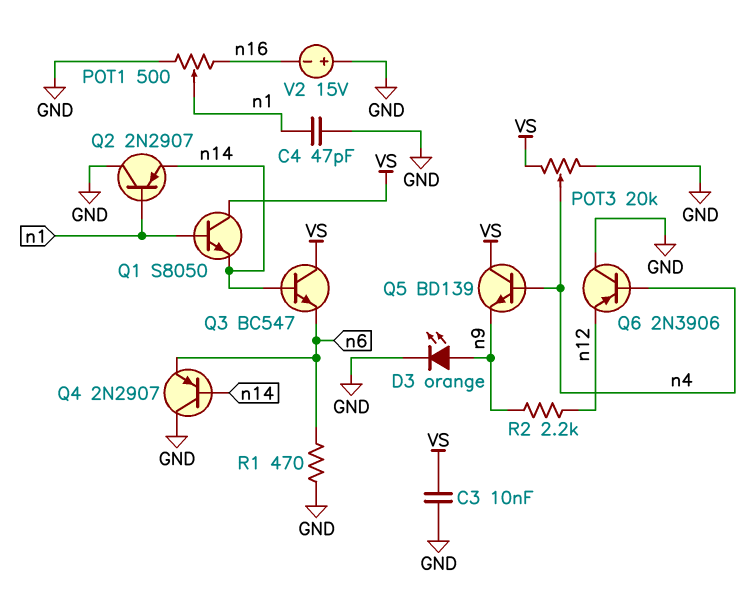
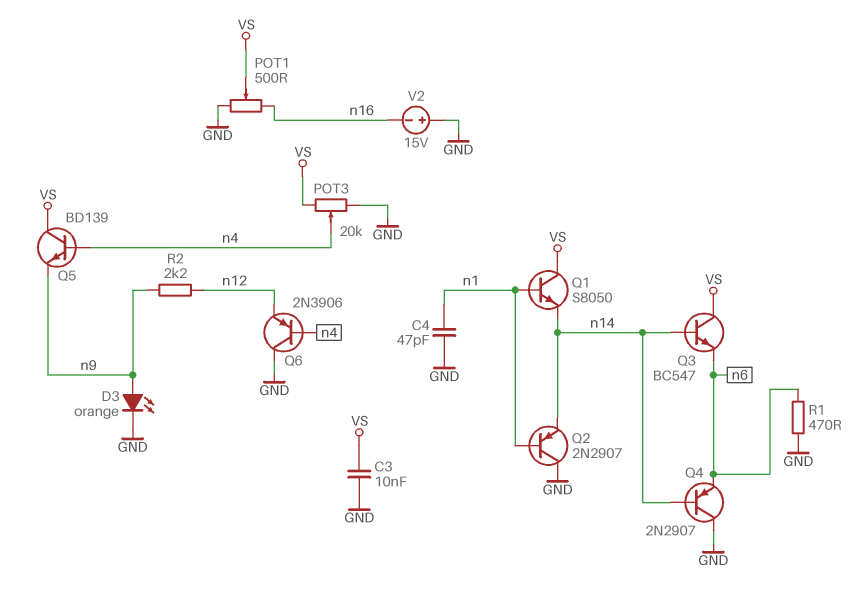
POT1: 500 (GND, n16, wiper n1) -> 500 (GND, n16, wiper VS)

